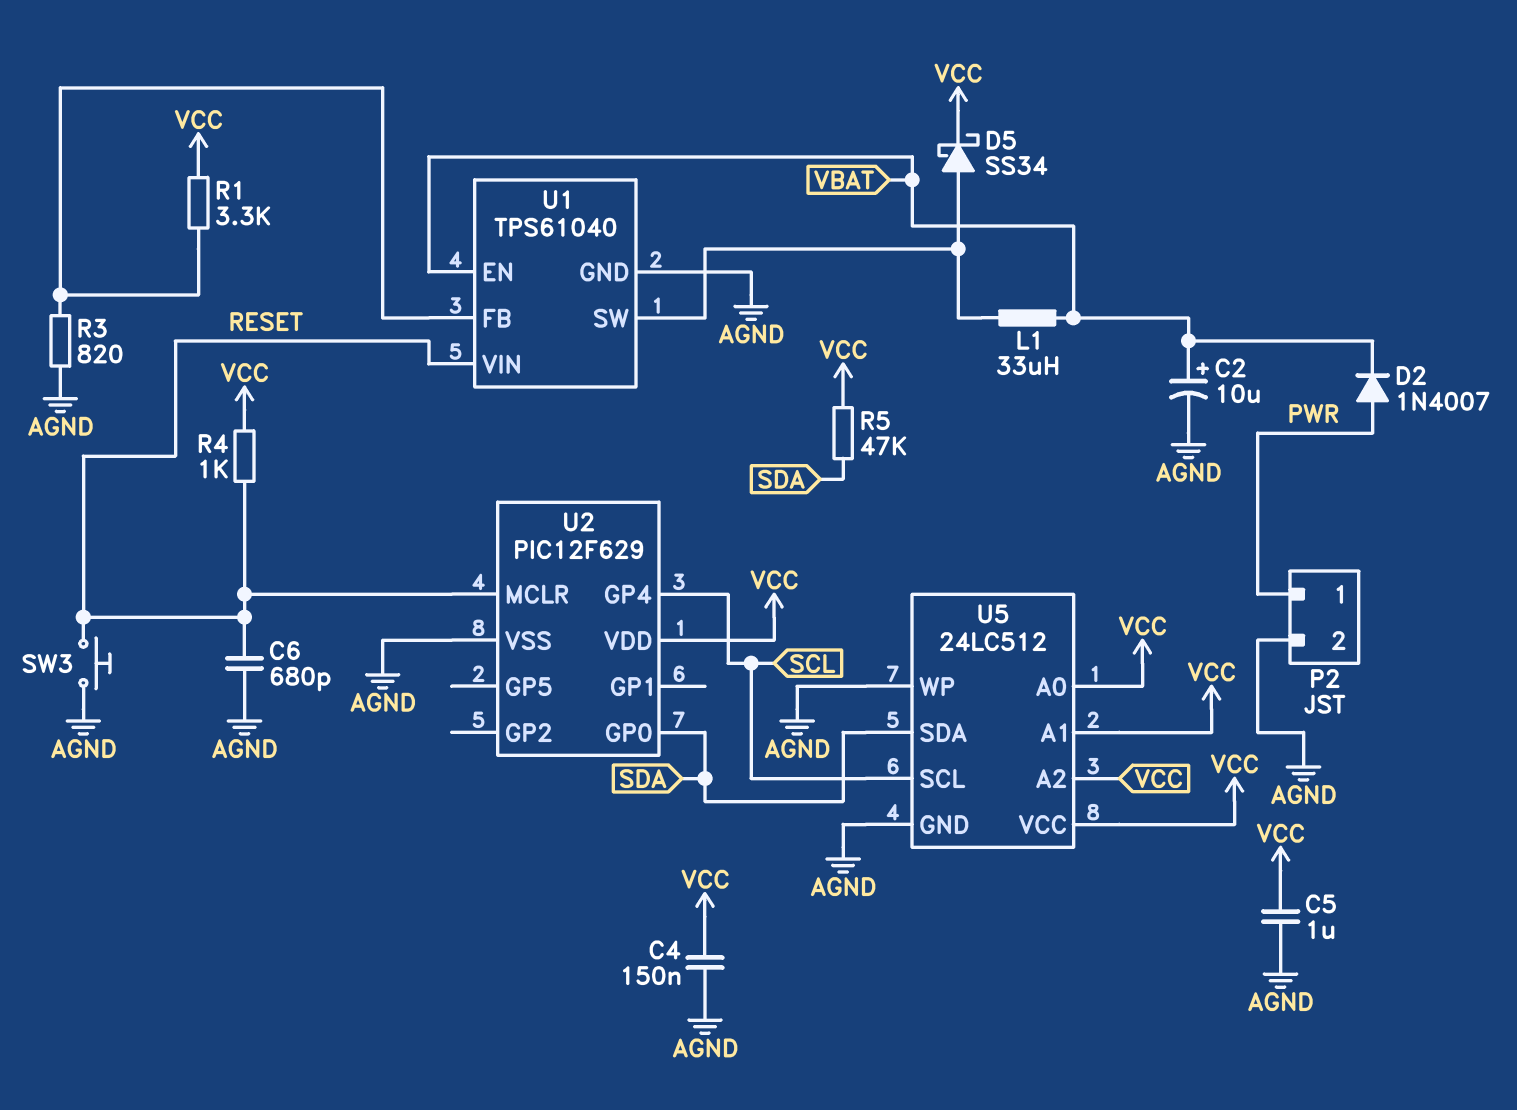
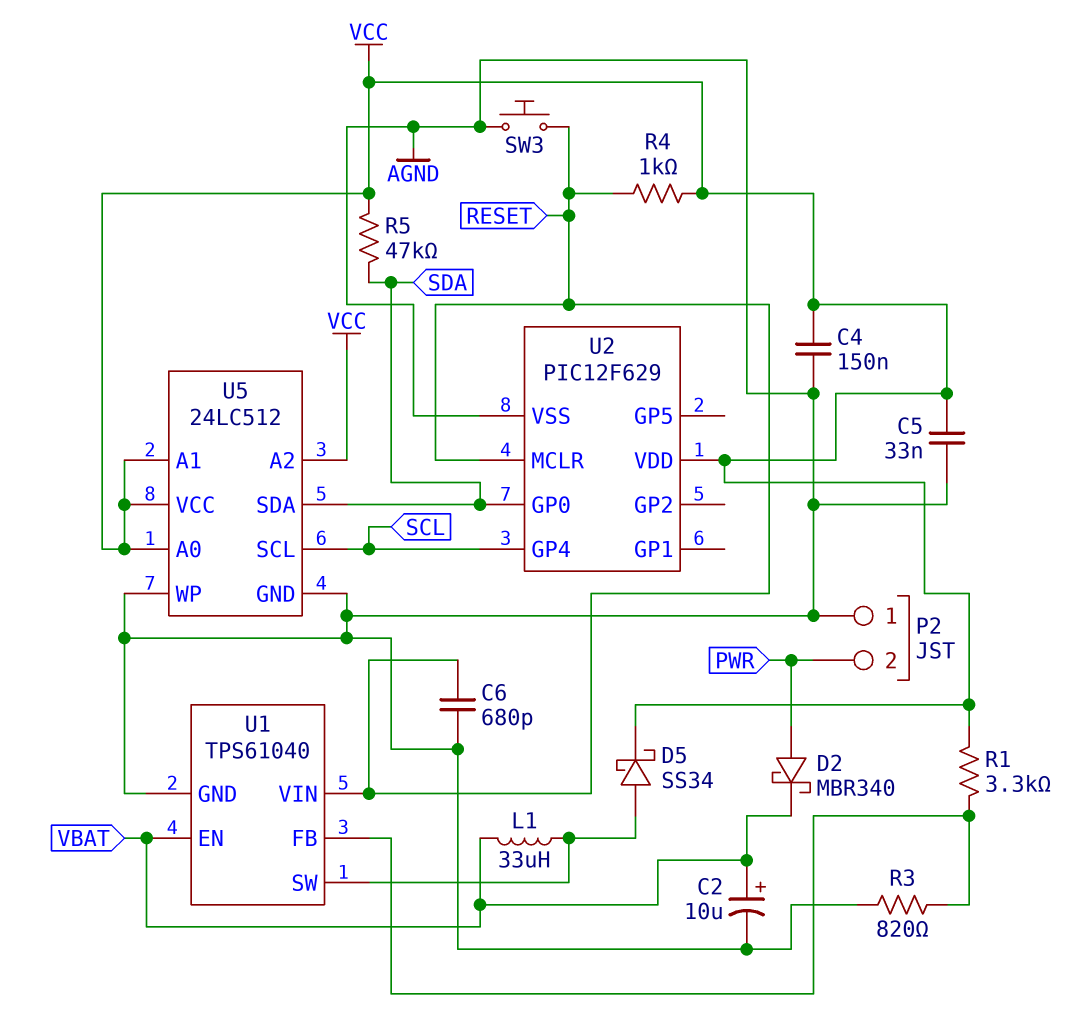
C5: 1uF (AGND, VCC) -> 33nF (AGND, VCC)
D2: diode 1N4007 (A PWR, K VBAT) -> schottky MBR340 (A PWR, K VBAT)
P2 pin 1: PWR -> AGND
P2 pin 2: AGND -> PWR

